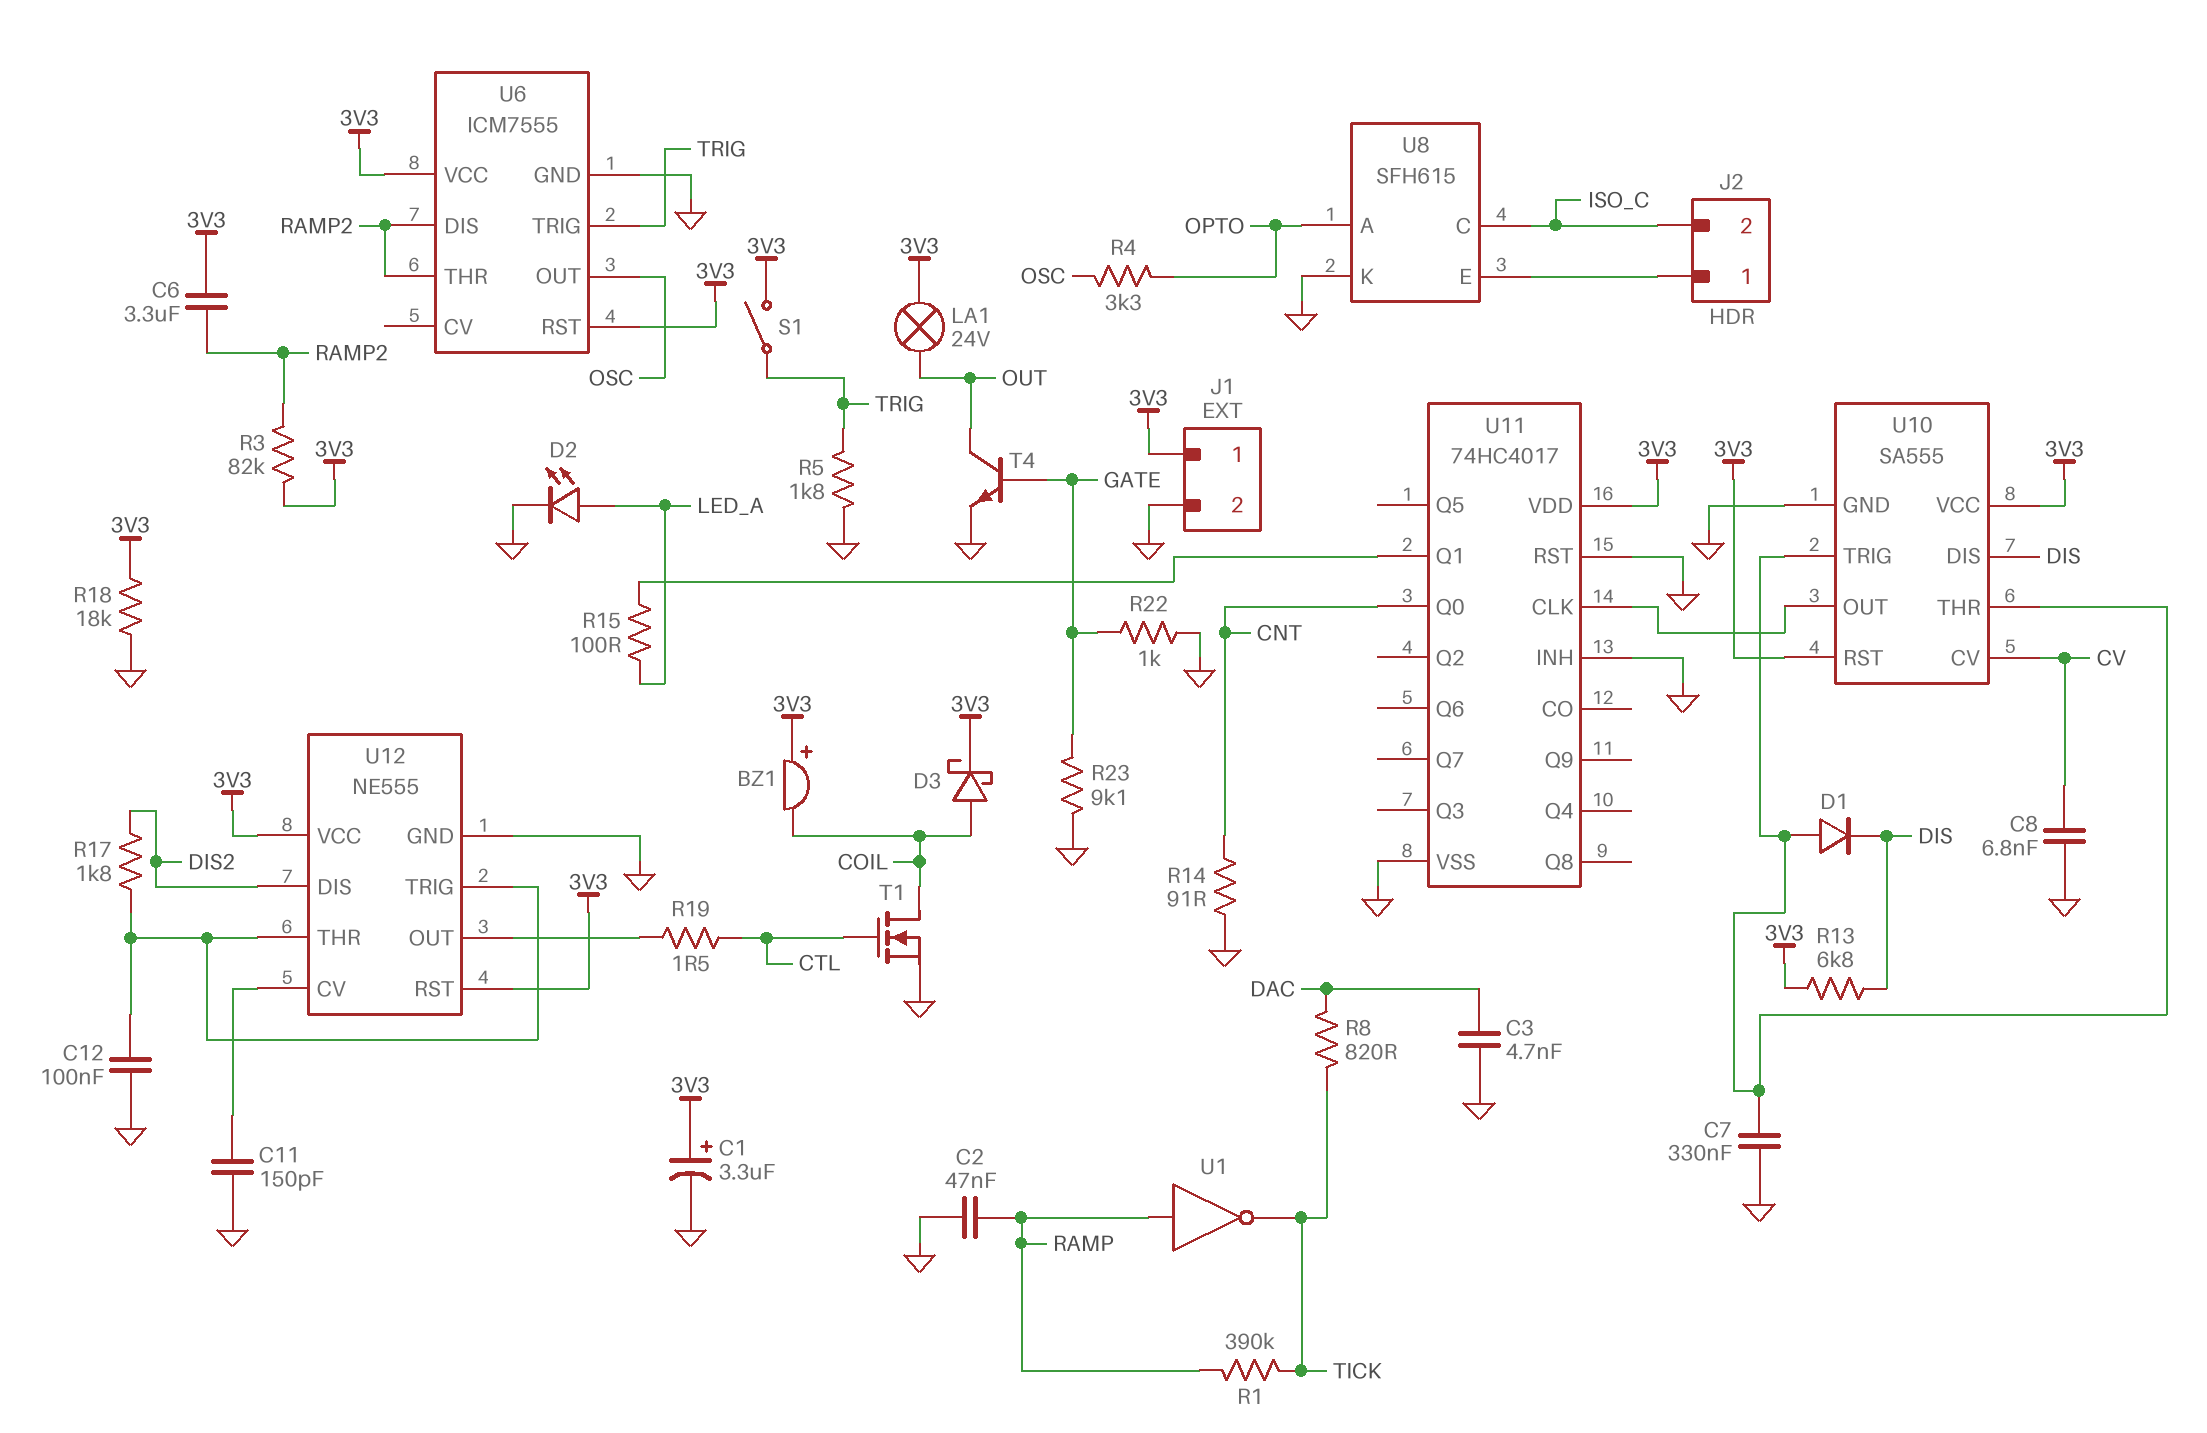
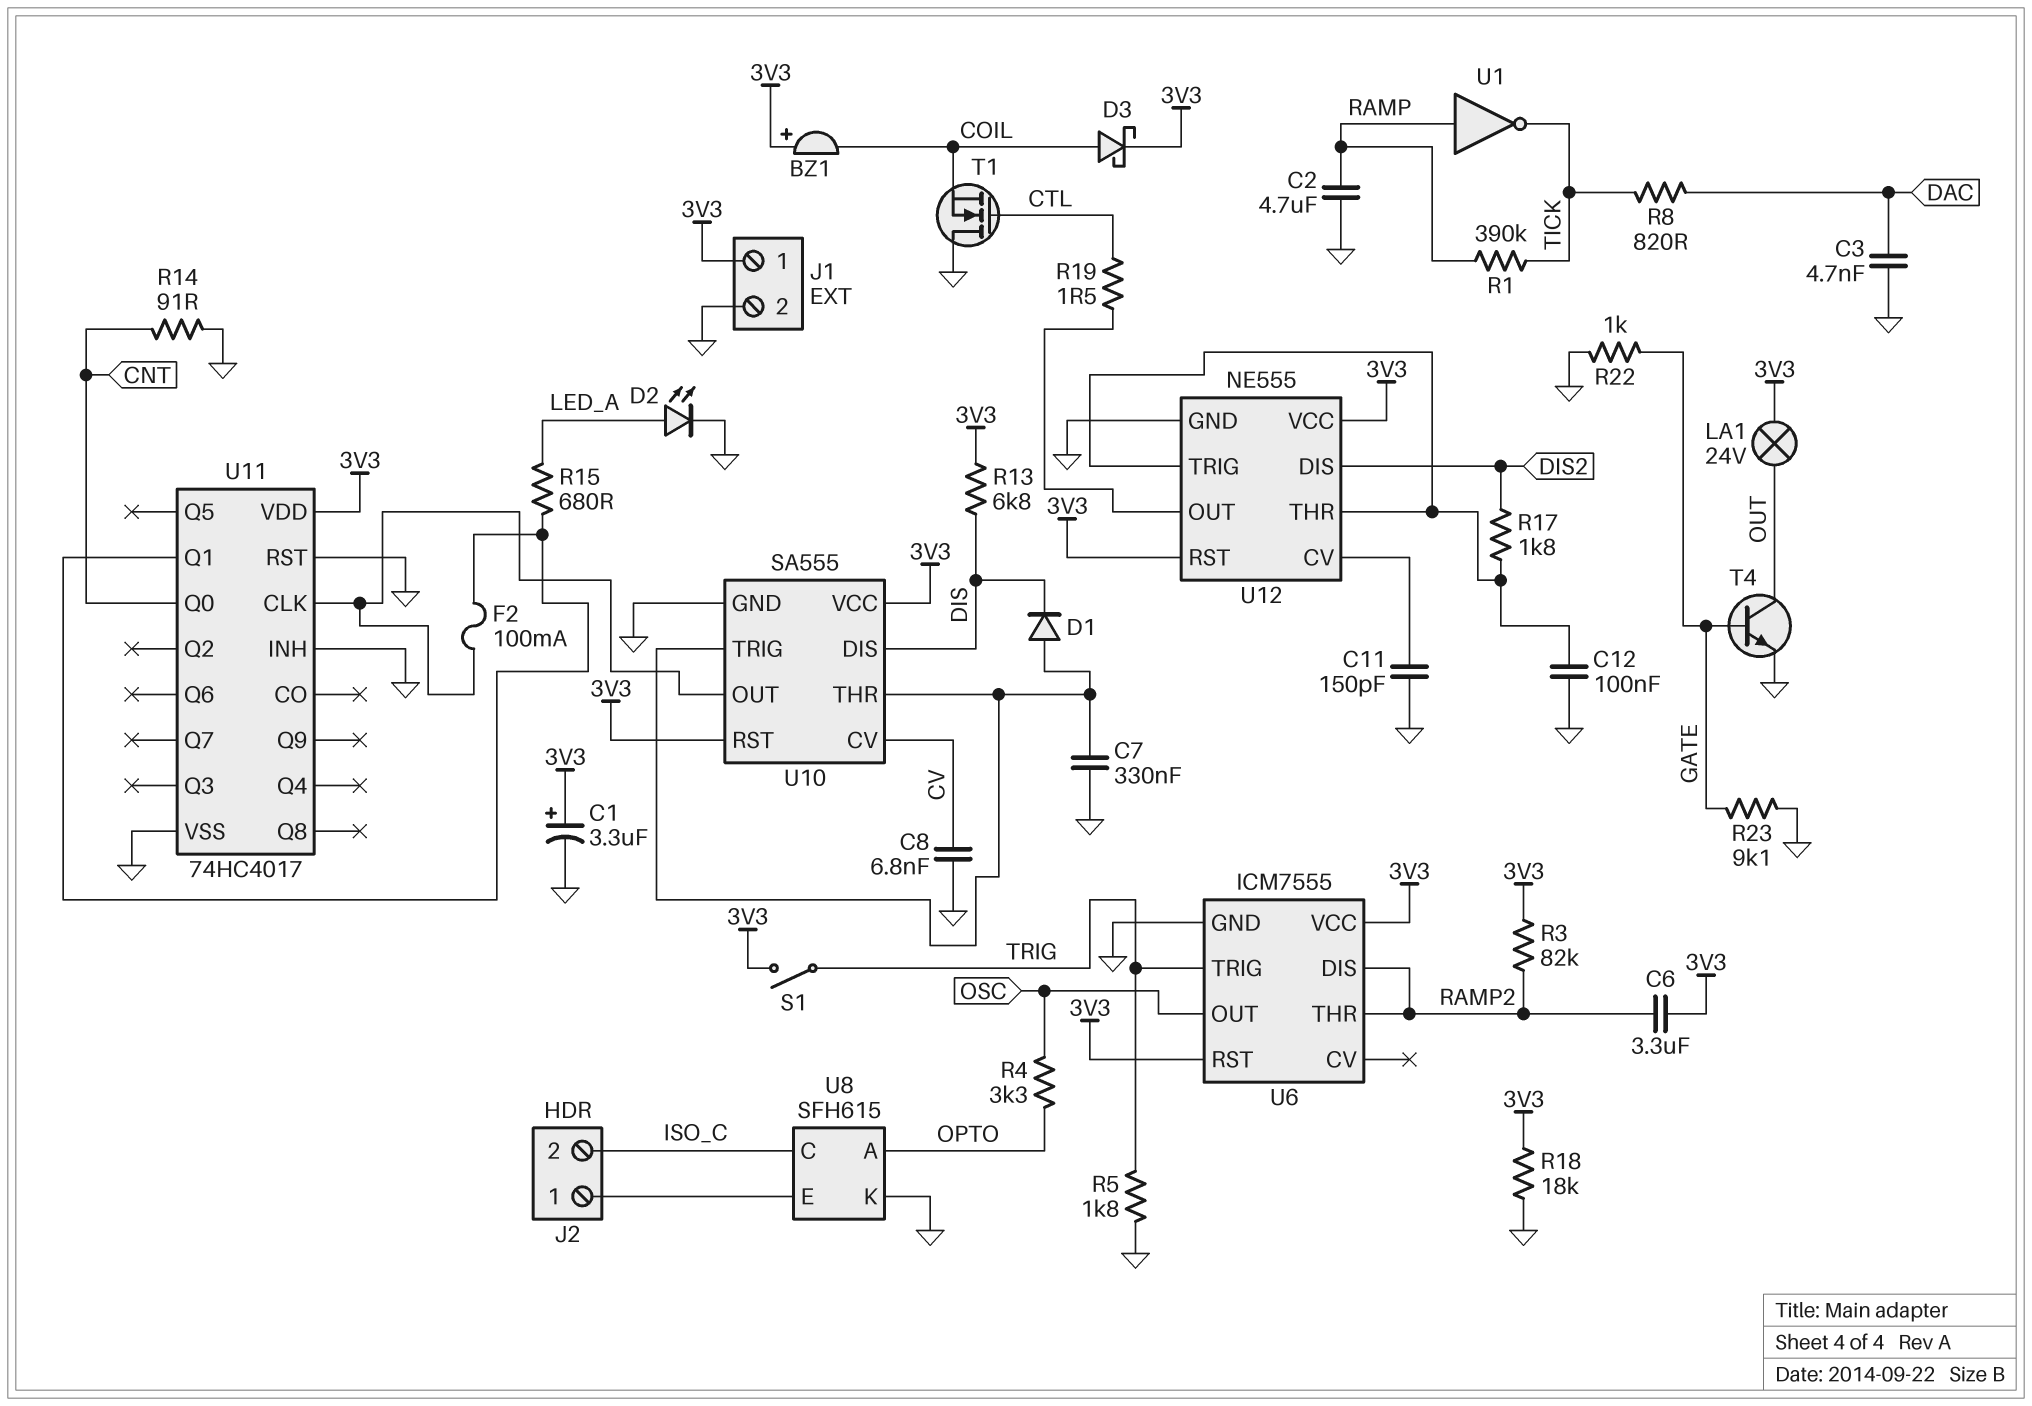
C2: 47nF (GND, RAMP) -> 4.7uF (GND, RAMP)
F2: none -> 100mA (U10/OUT, U11/Q1)
R15: 100 (LED_A, U11/Q1) -> 680 (LED_A, U11/Q1)
T1: NMOS (G CTL, D COIL, S GND) -> NMOS (G CTL, D GND, S COIL)

